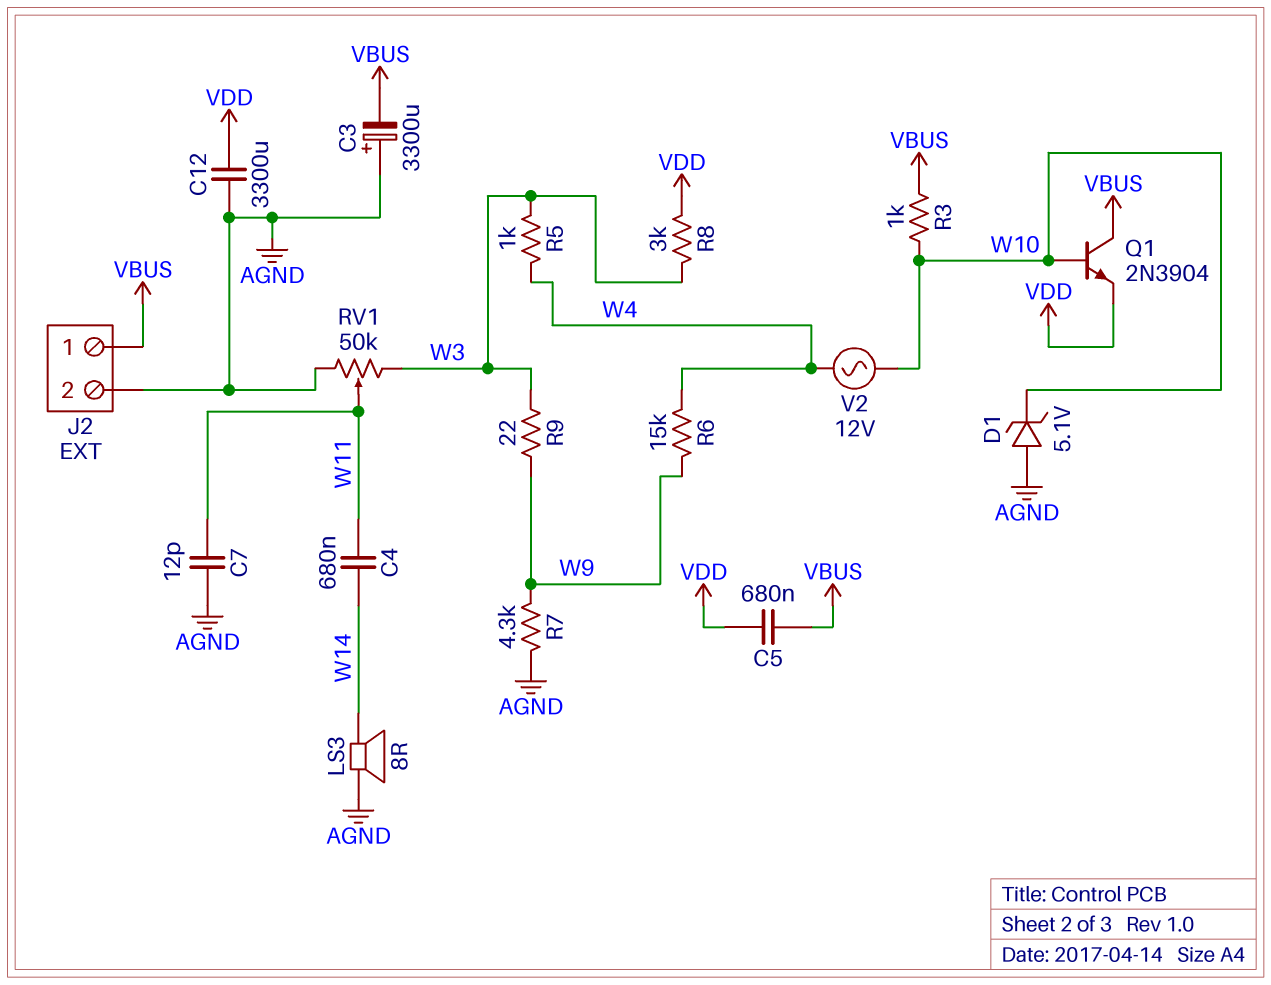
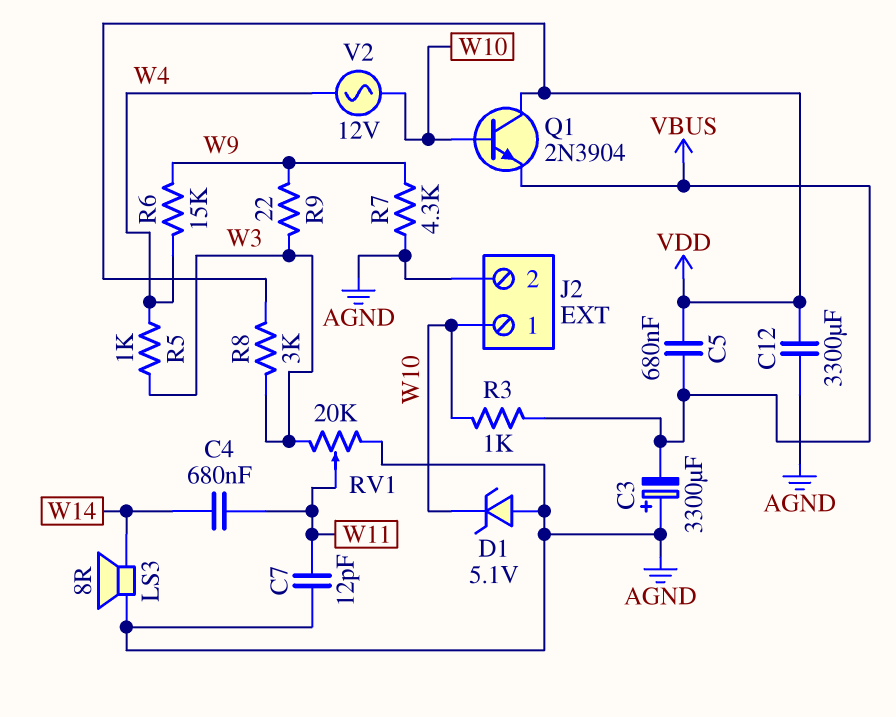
J2 pin 1: VBUS -> W10
Q1: NPN 2N3904 (B W10, C VBUS, E VDD) -> NPN 2N3904 (B W10, C VDD, E VBUS)
RV1: 50k (AGND, W3, wiper W11) -> 20k (AGND, W3, wiper W11)

